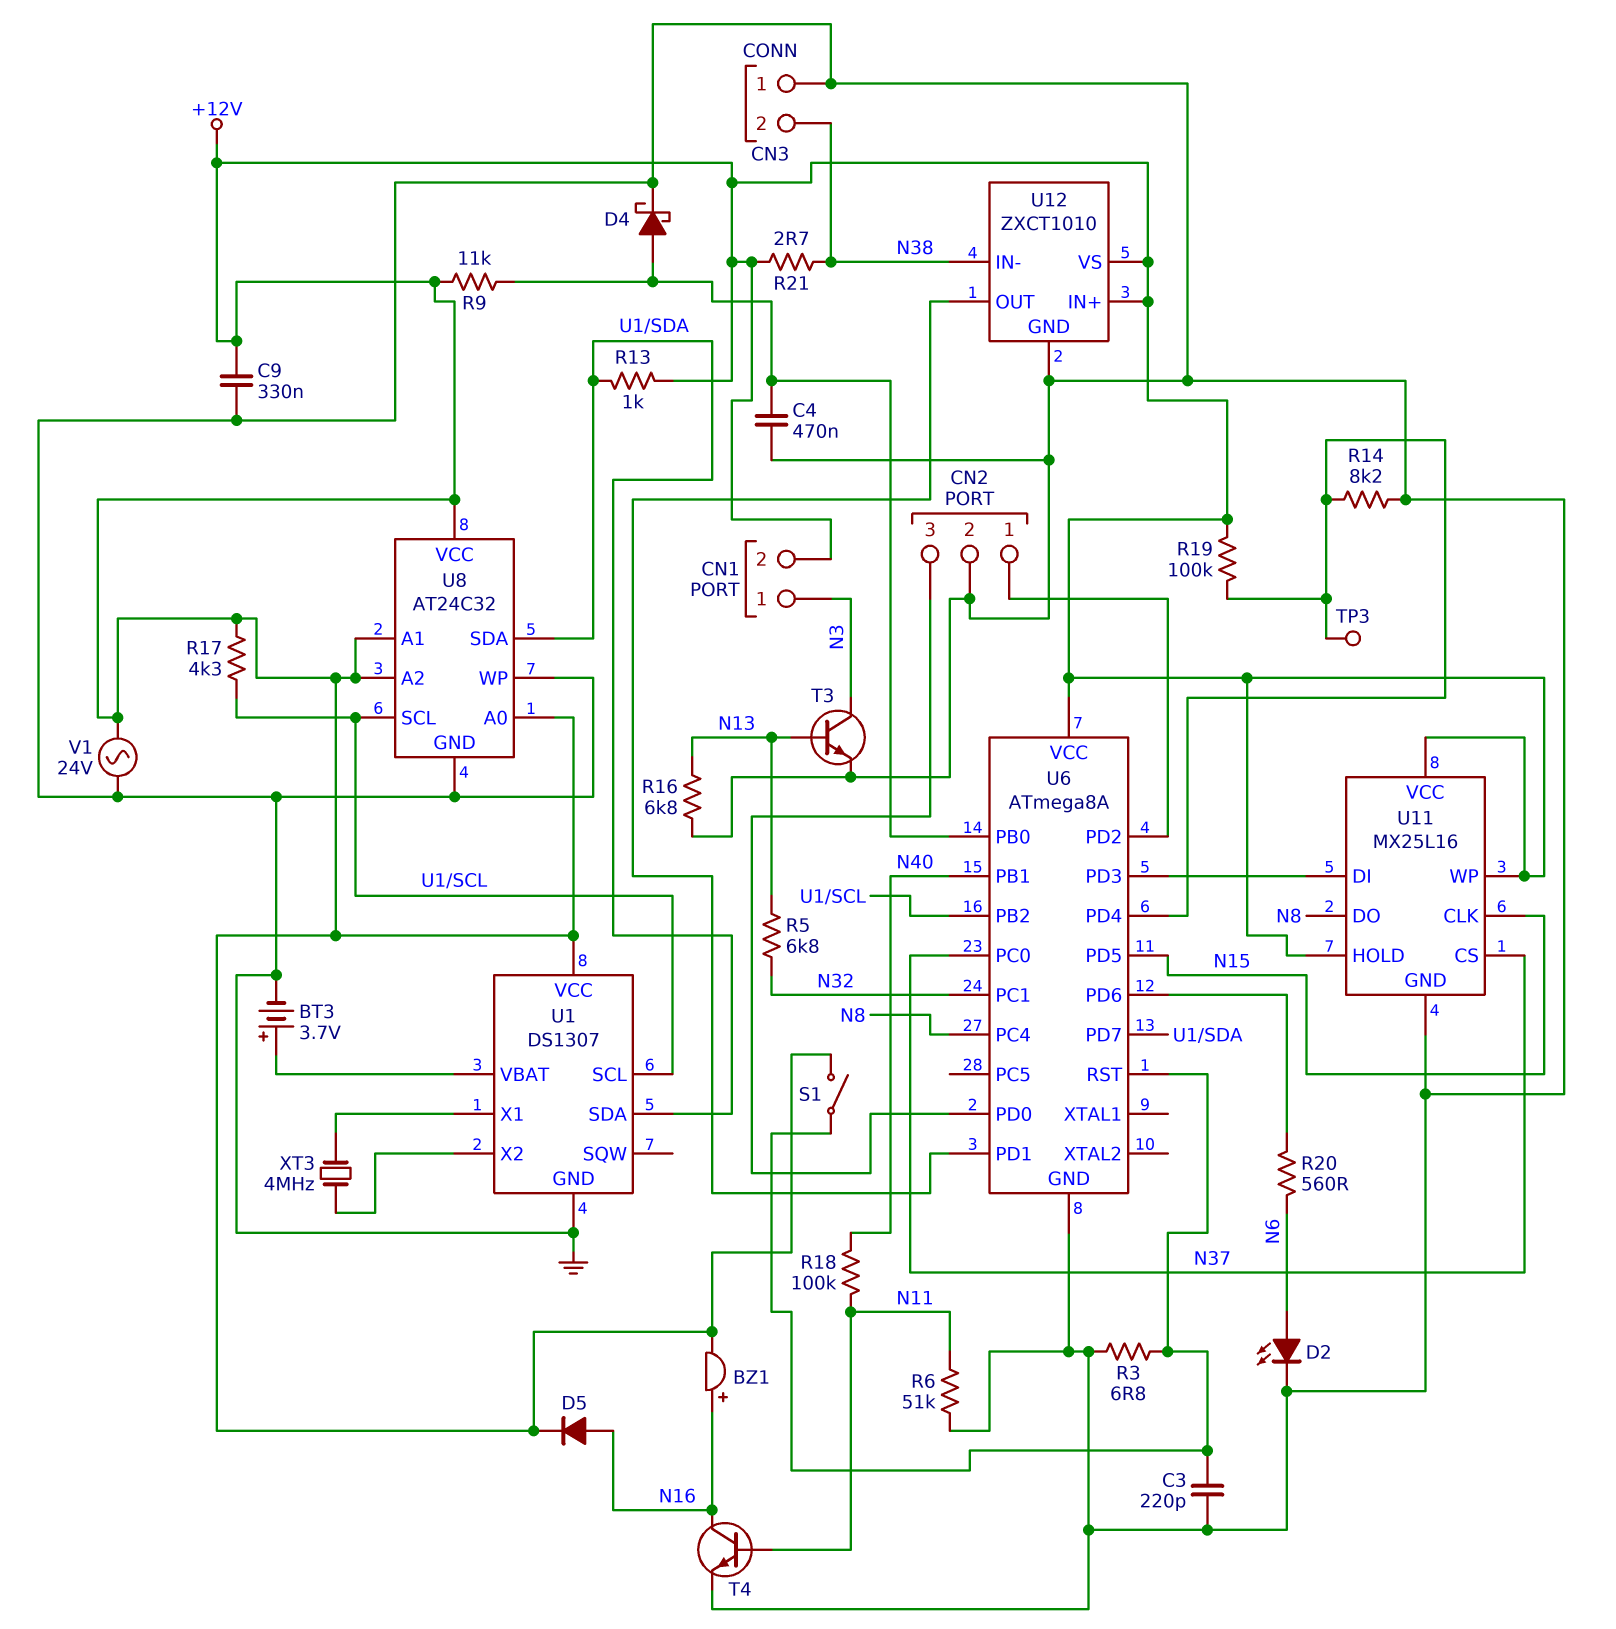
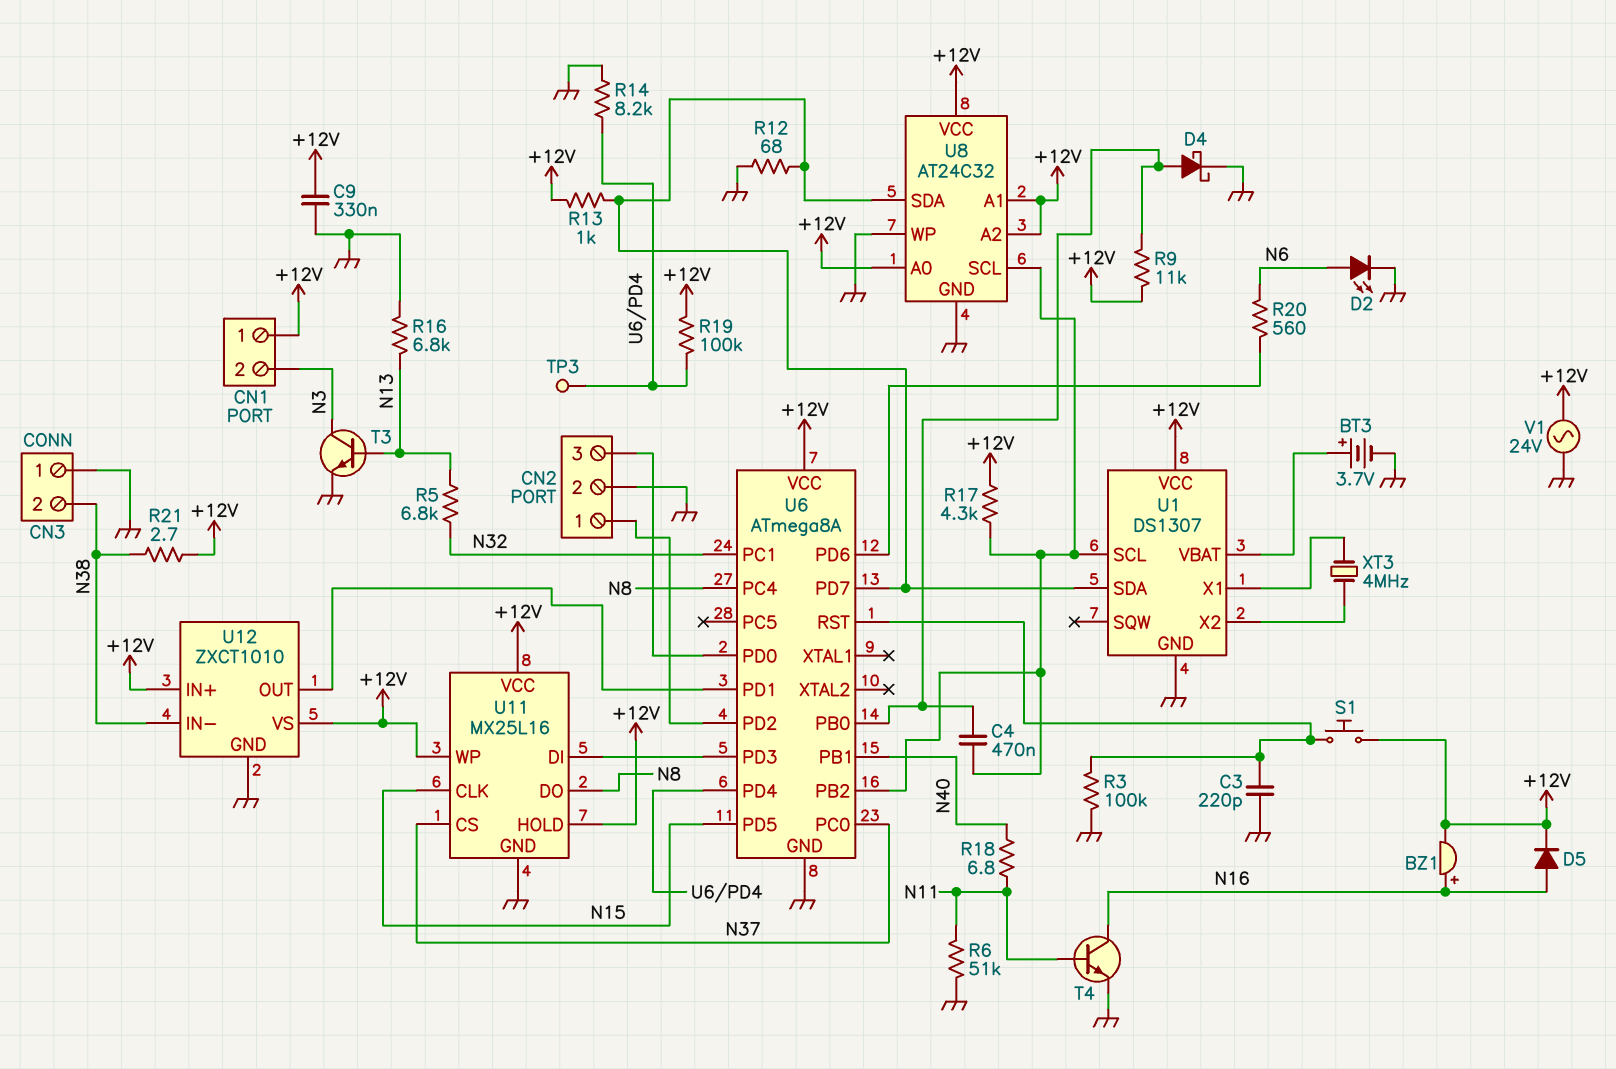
C4: 470nF (GND, U6/PB0) -> 470nF (U1/SCL, U6/PB0)
CN1 pin 1: N3 -> +12V
CN1 pin 2: +12V -> N3
R3: 6.8 (GND, U6/RST) -> 100k (GND, U6/RST)
R12: none -> 68 (GND, U1/SDA)
R18: 100k (N11, N40) -> 6.8 (N11, N40)
S1: switch (+12V, U6/RST) -> button (+12V, U6/RST)

